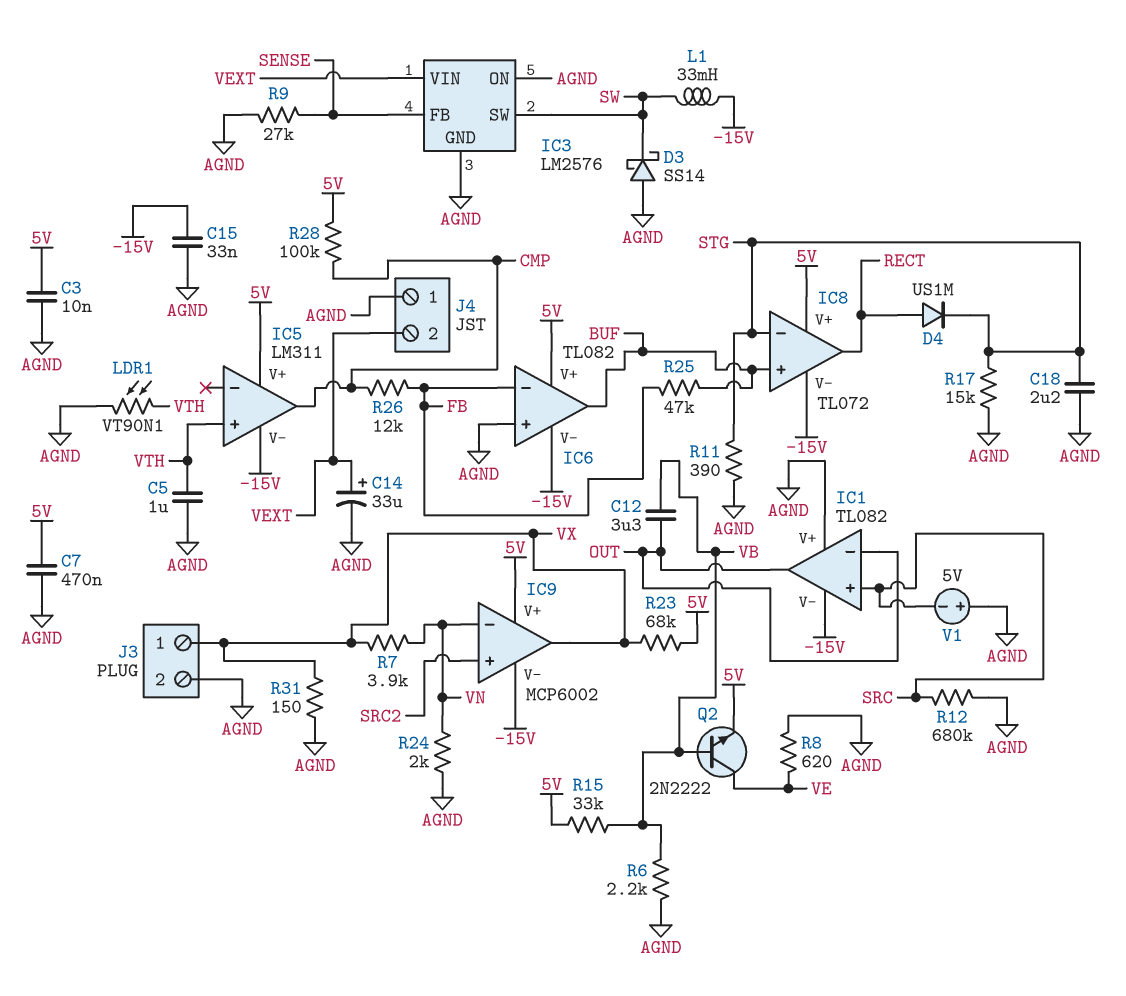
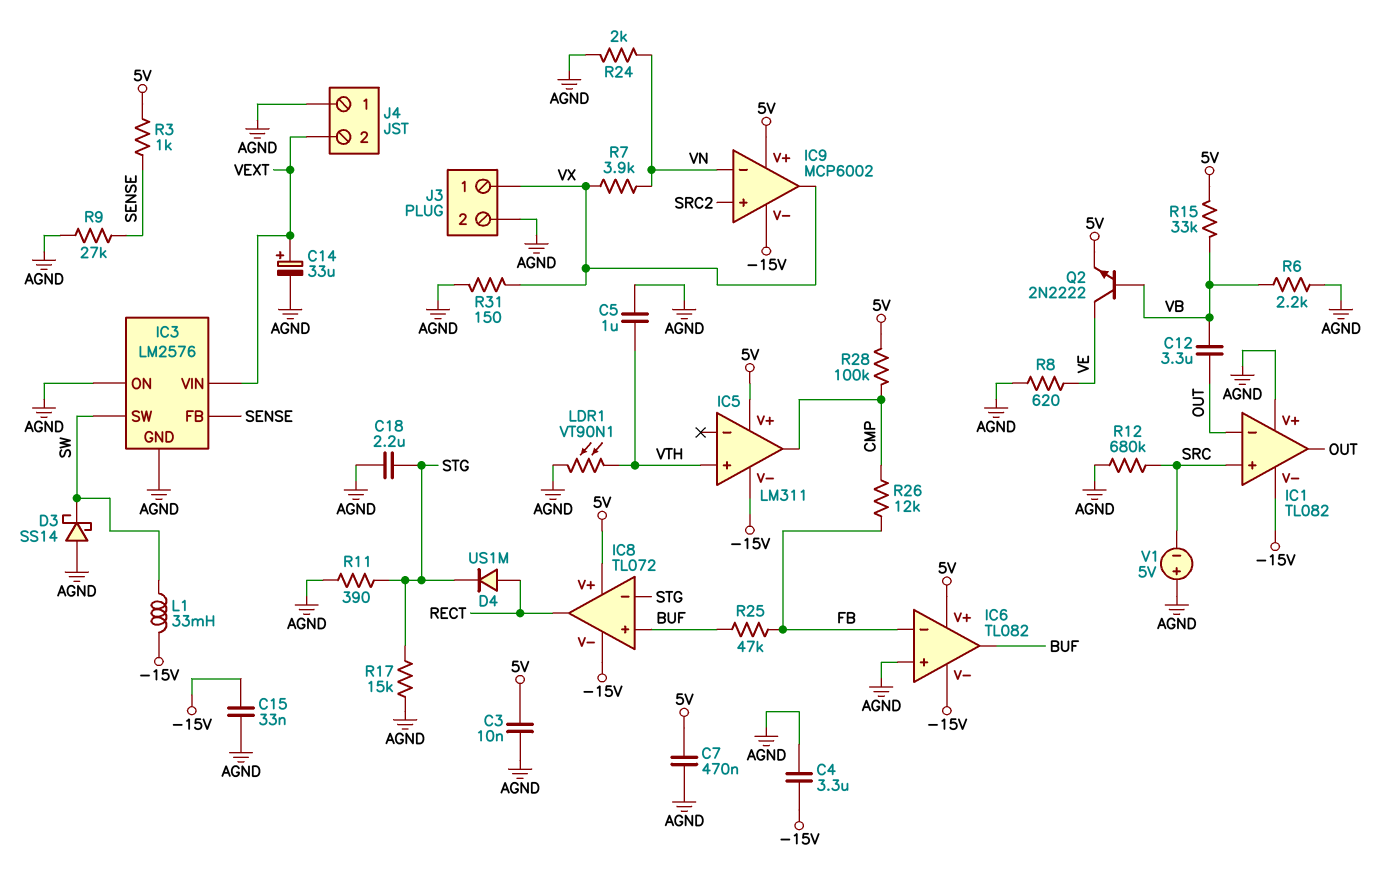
C4: none -> 3.3uF (-15V, AGND)
R3: none -> 1k (5V, SENSE)
R23: 68k (5V, VX) -> none

